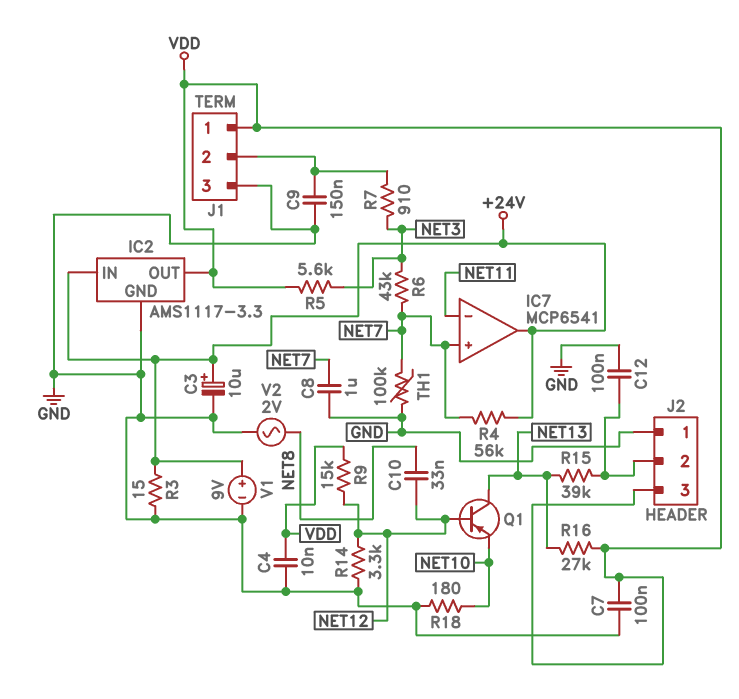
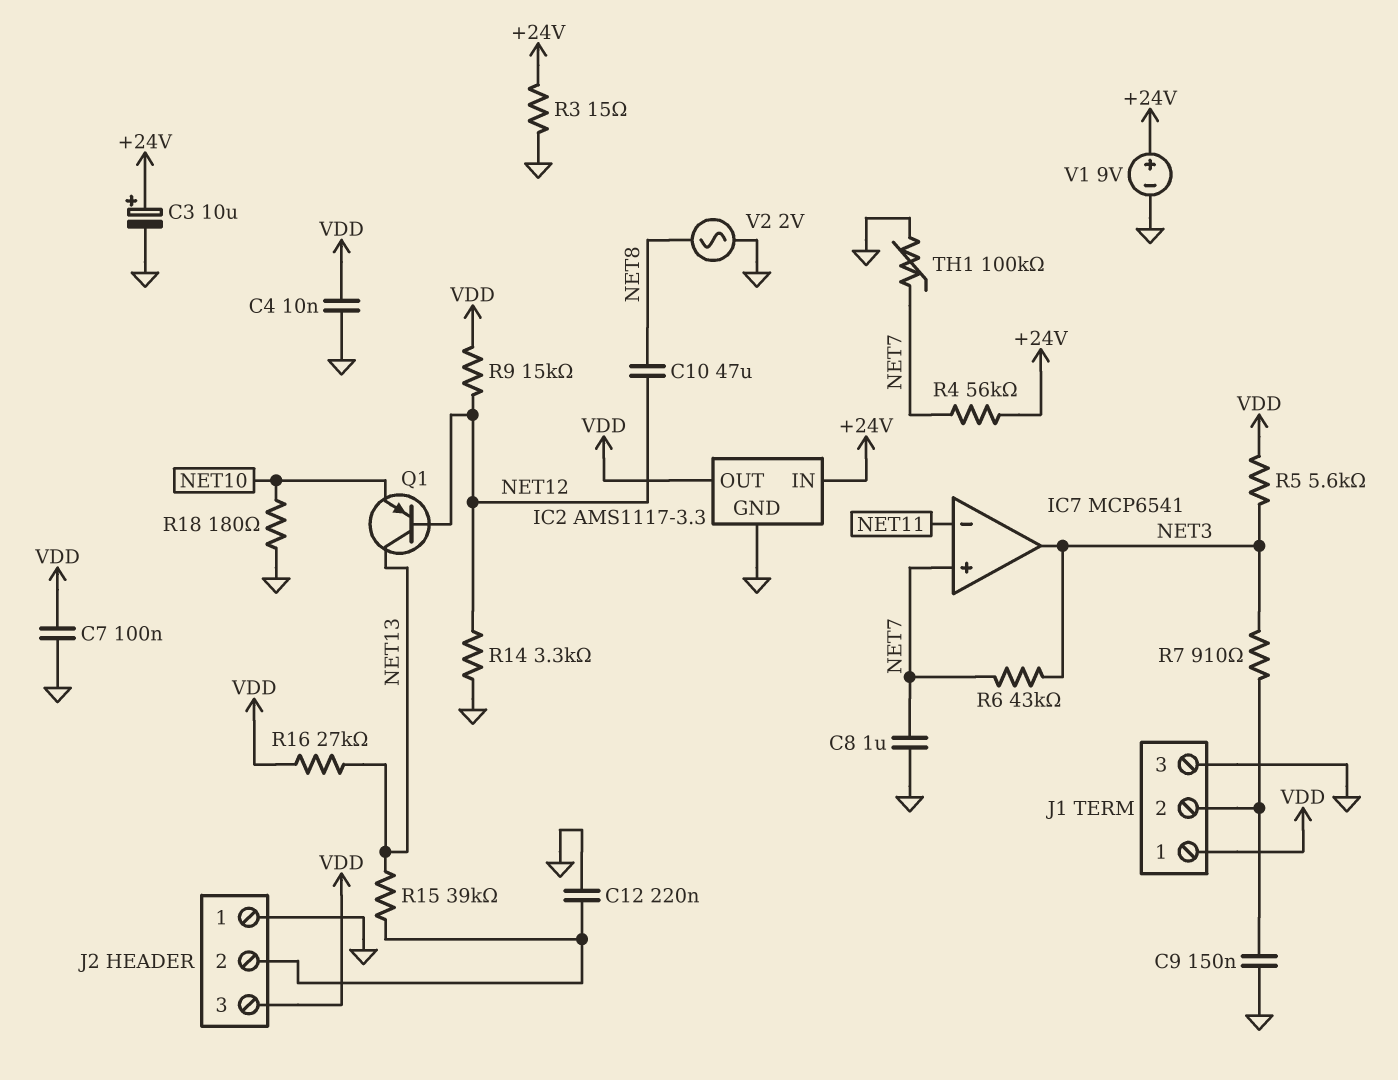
C10: 33nF (NET8, NET12) -> 47uF (NET8, NET12)
C12: 100nF (GND, J2/2) -> 220nF (GND, J2/2)
IC7 pin out: +24V -> NET3

